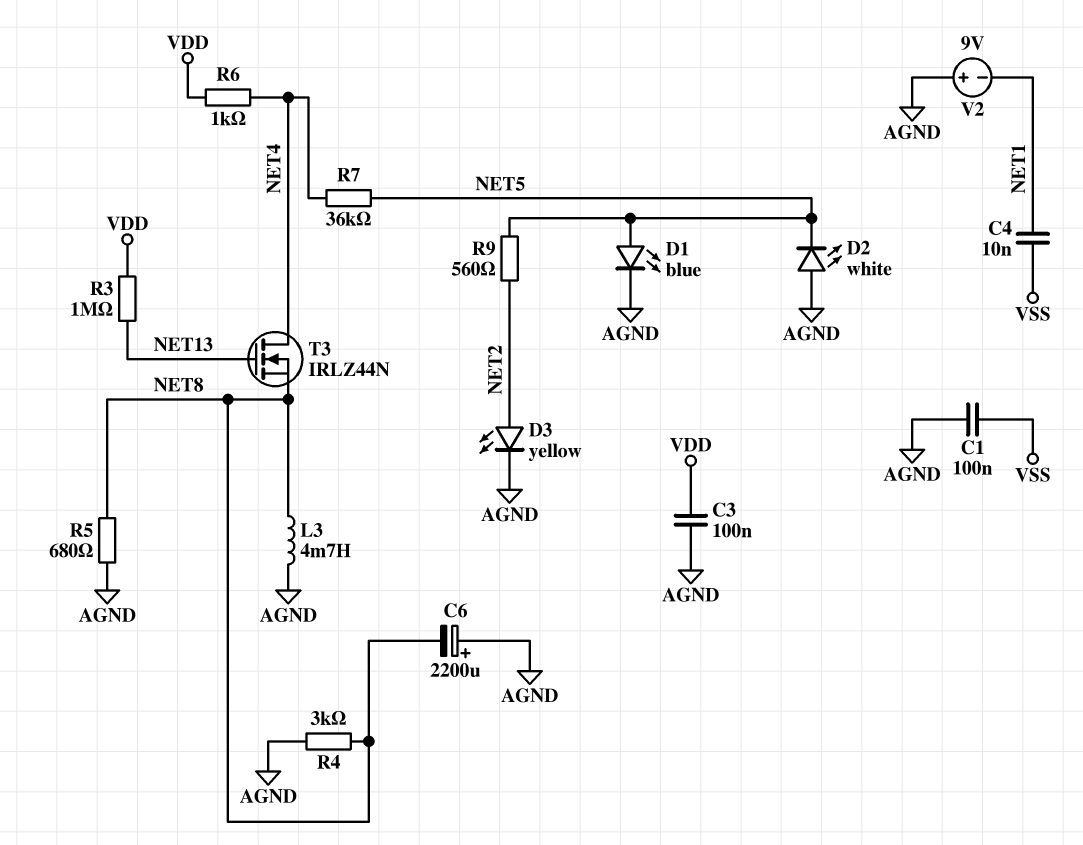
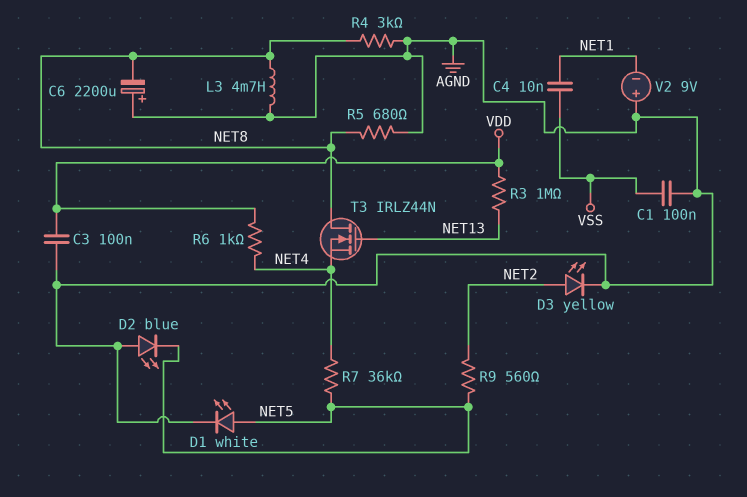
D1: LED blue (A NET5, K AGND) -> LED white (A NET5, K AGND)
D2: LED white (A AGND, K NET5) -> LED blue (A AGND, K NET5)
T3: NMOS IRLZ44N (G NET13, D NET4, S NET8) -> NMOS IRLZ44N (G NET13, D NET8, S NET4)

